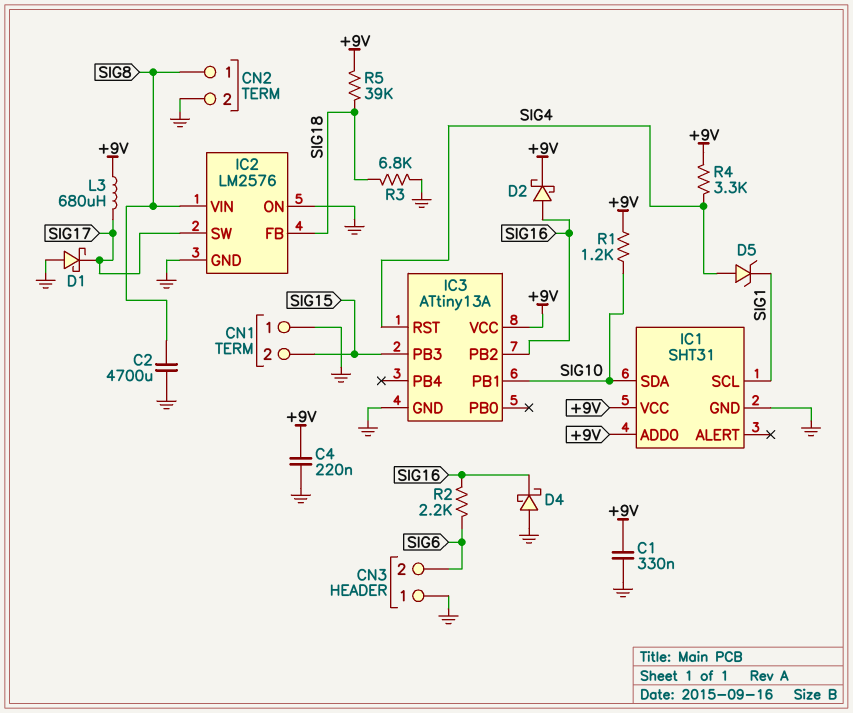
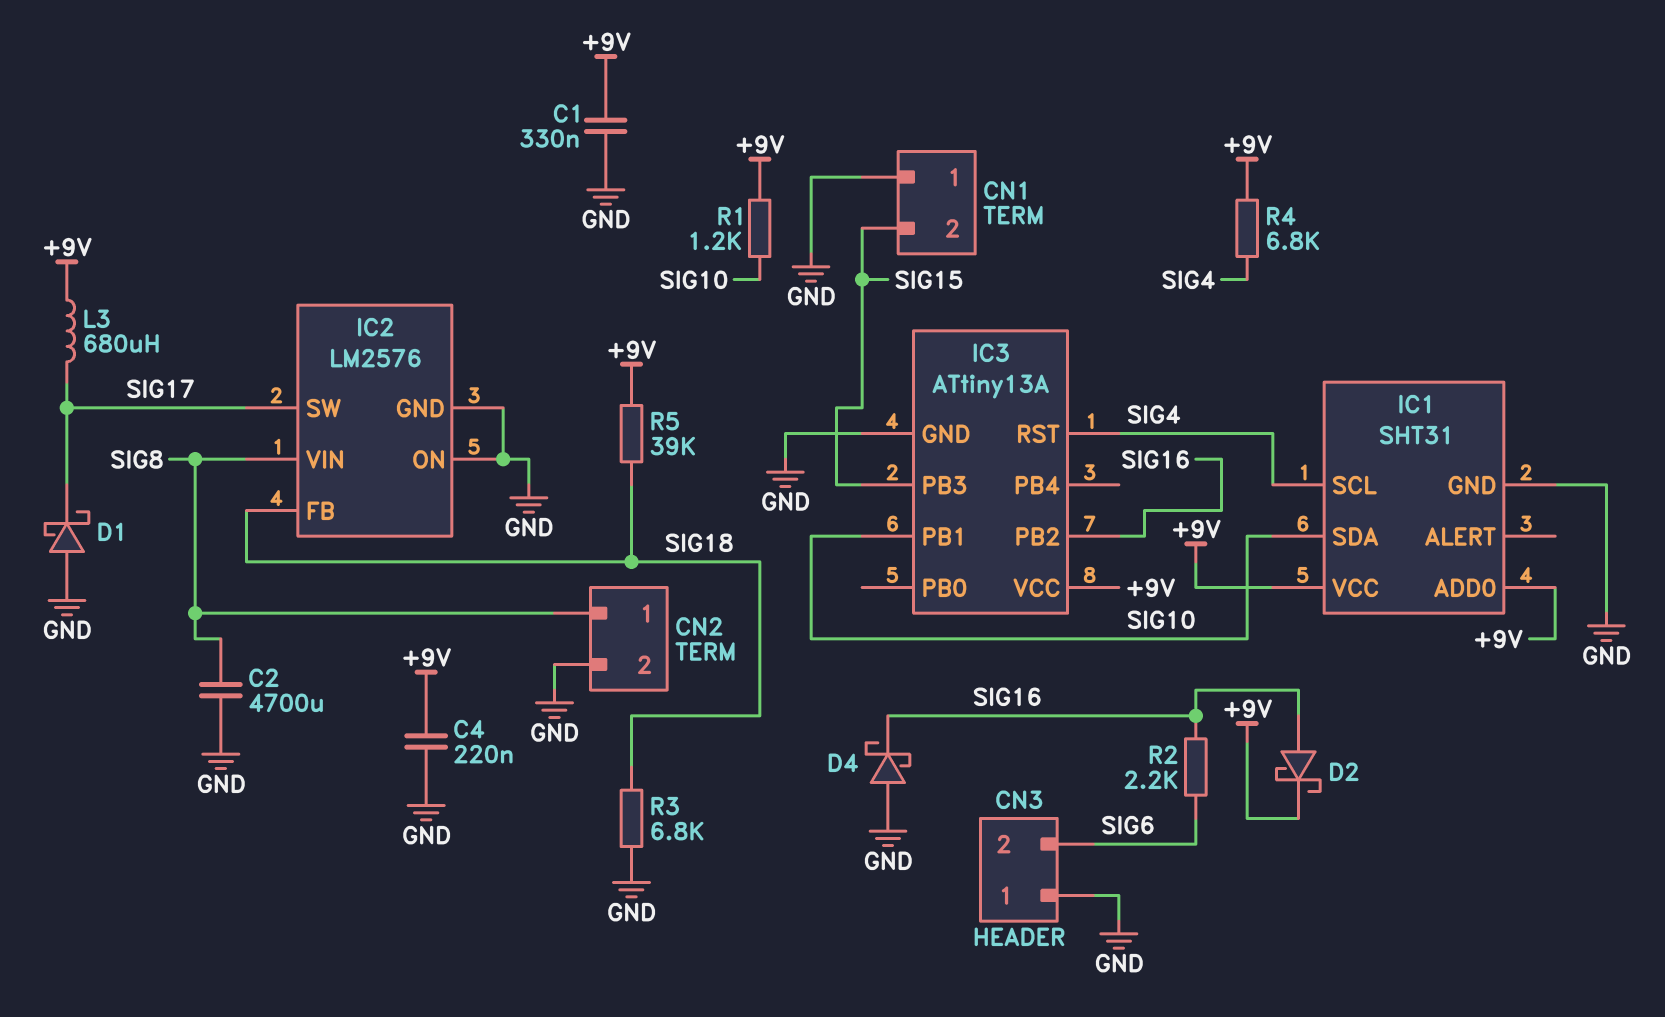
D5: zener (A SIG4, K SIG1) -> none
IC1 pin SCL: SIG1 -> SIG4
R4: 3.3k (+9V, SIG4) -> 6.8k (+9V, SIG4)

